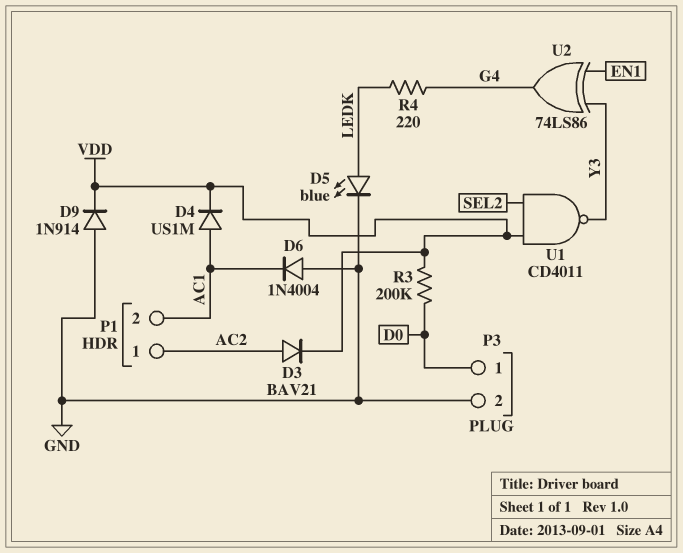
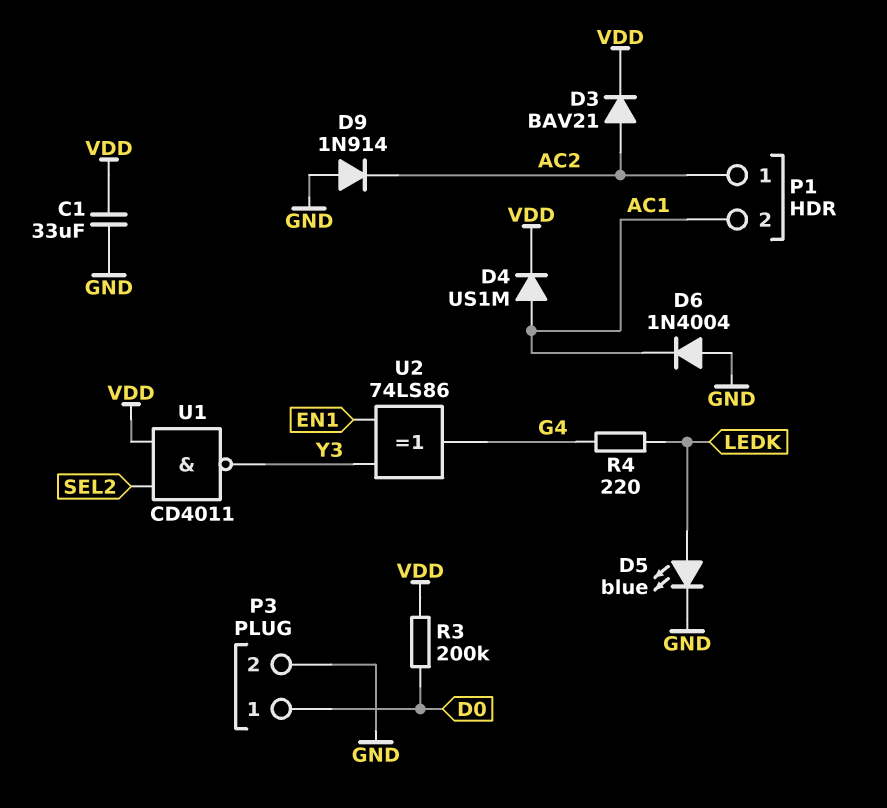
C1: none -> 33uF (GND, VDD)
D9: diode 1N914 (A GND, K VDD) -> diode 1N914 (A GND, K AC2)

